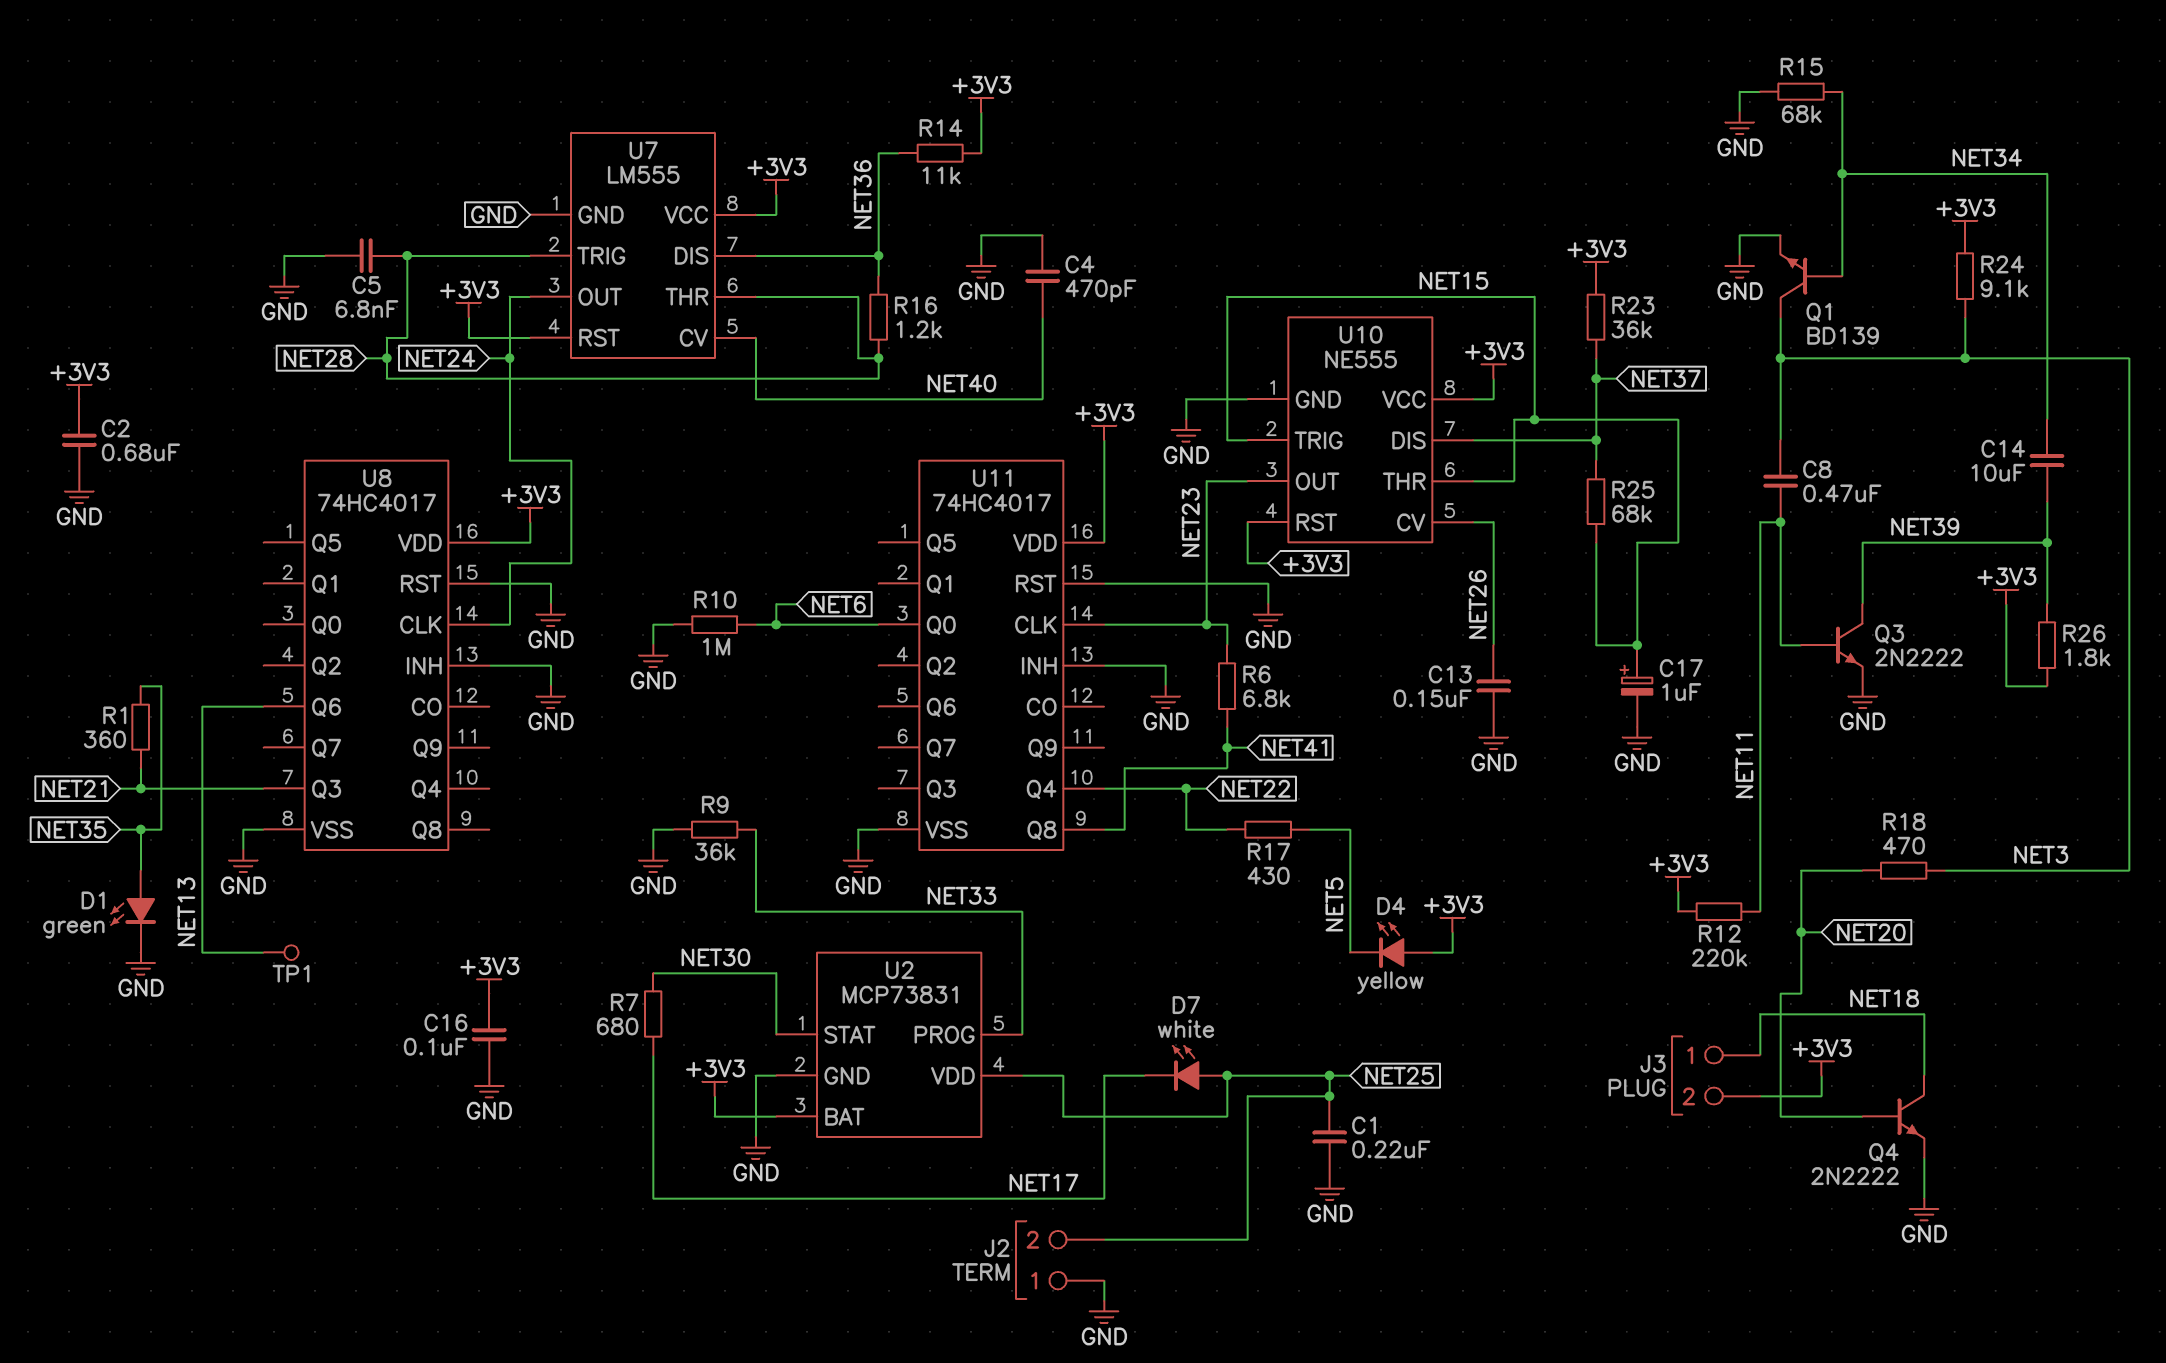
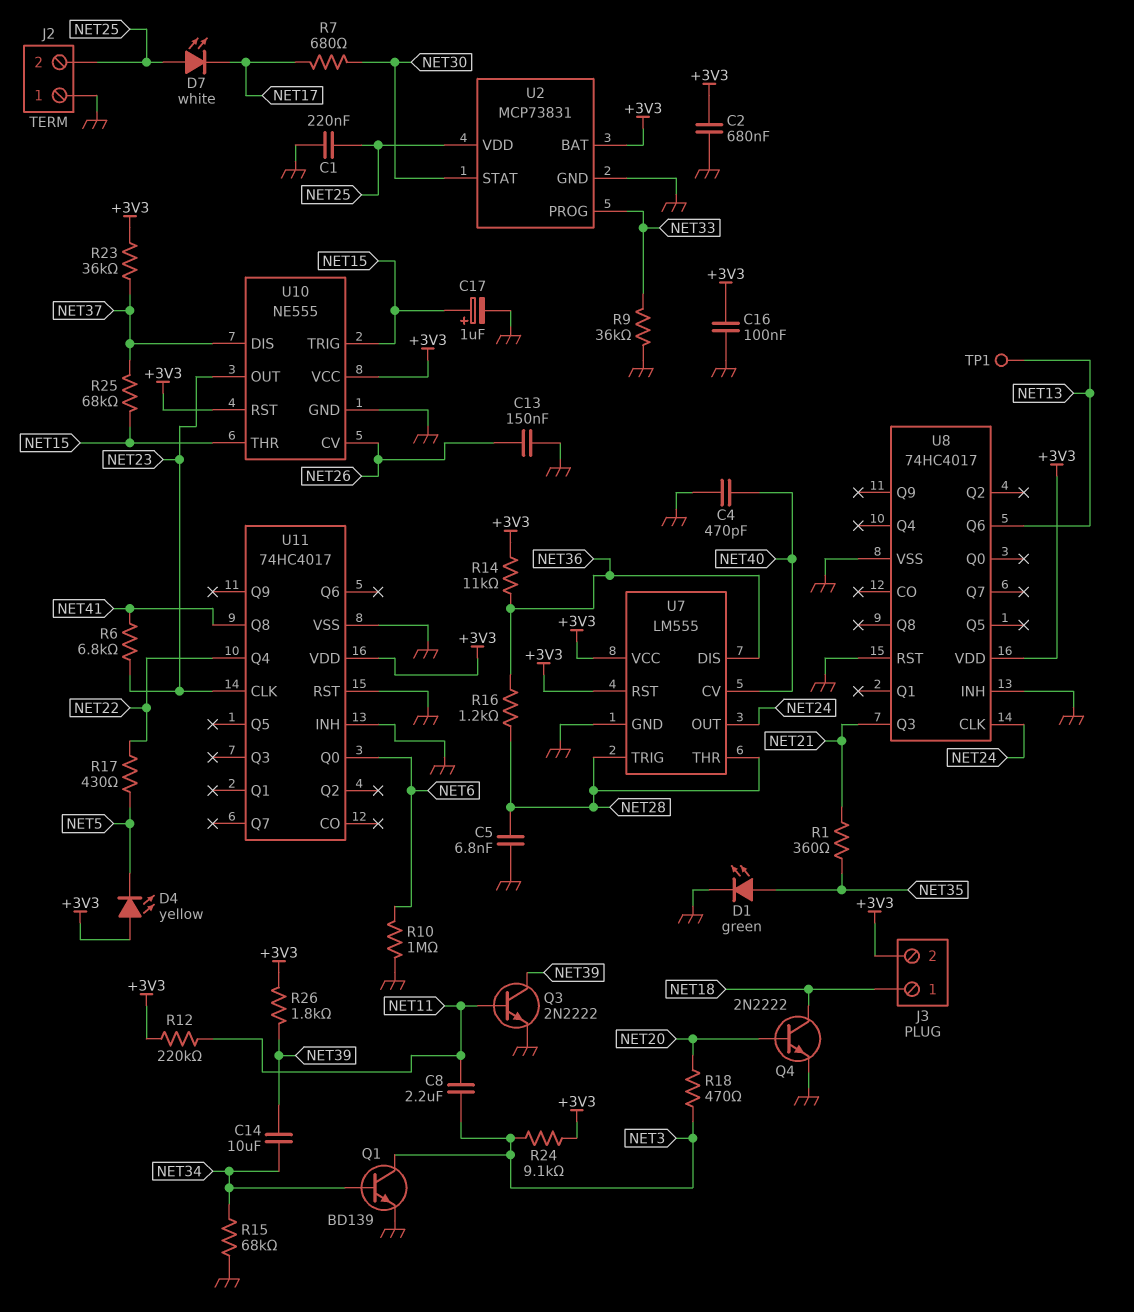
C8: 470nF (NET3, NET11) -> 2.2uF (NET3, NET11)

